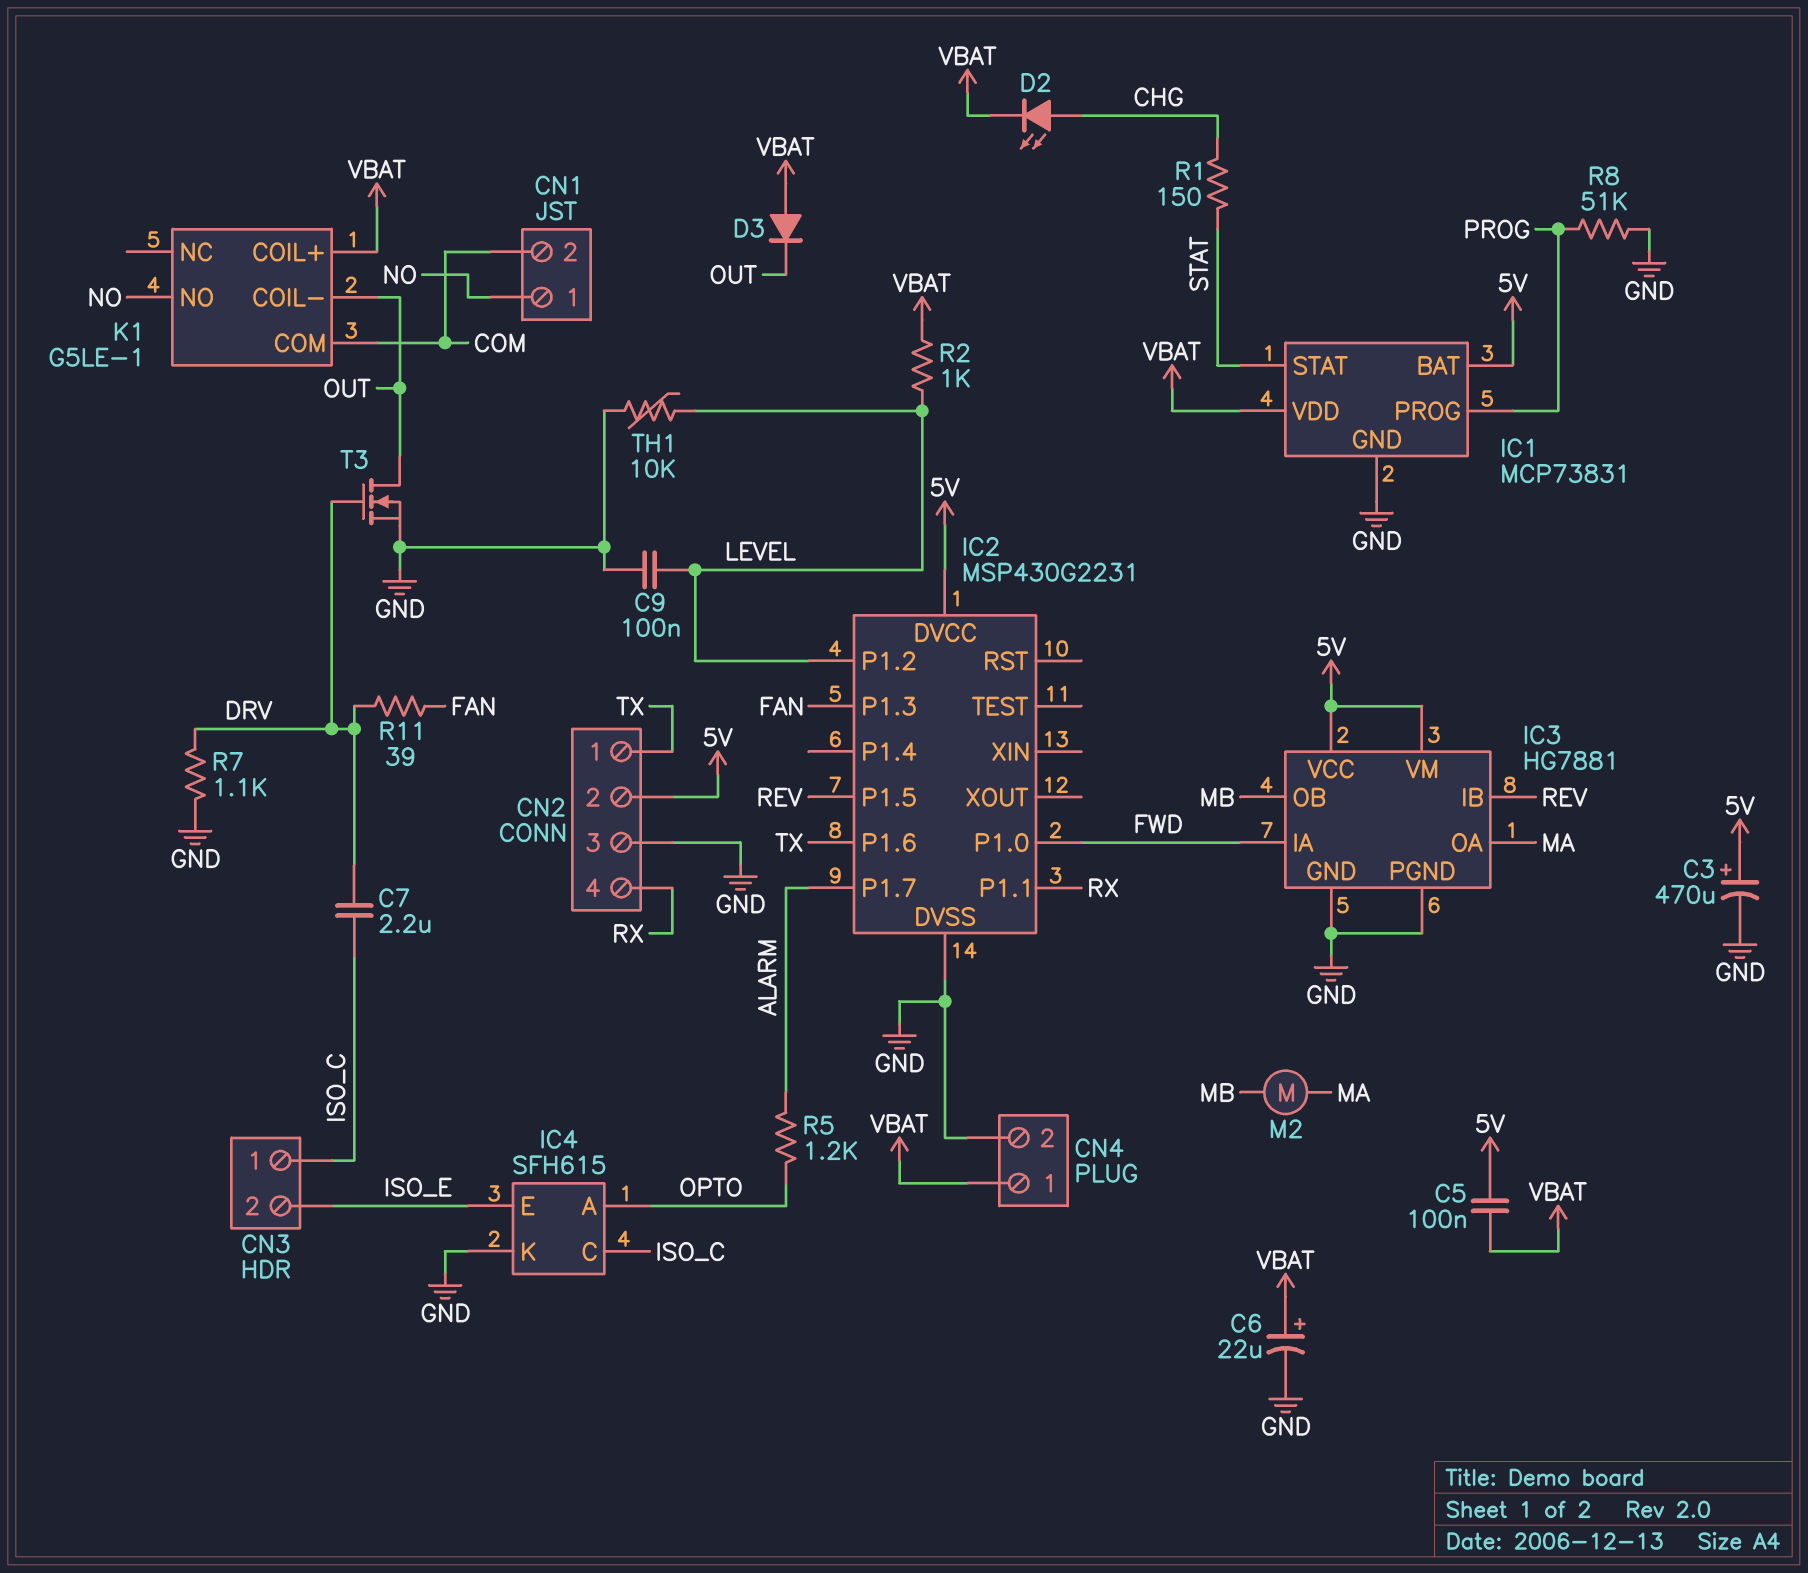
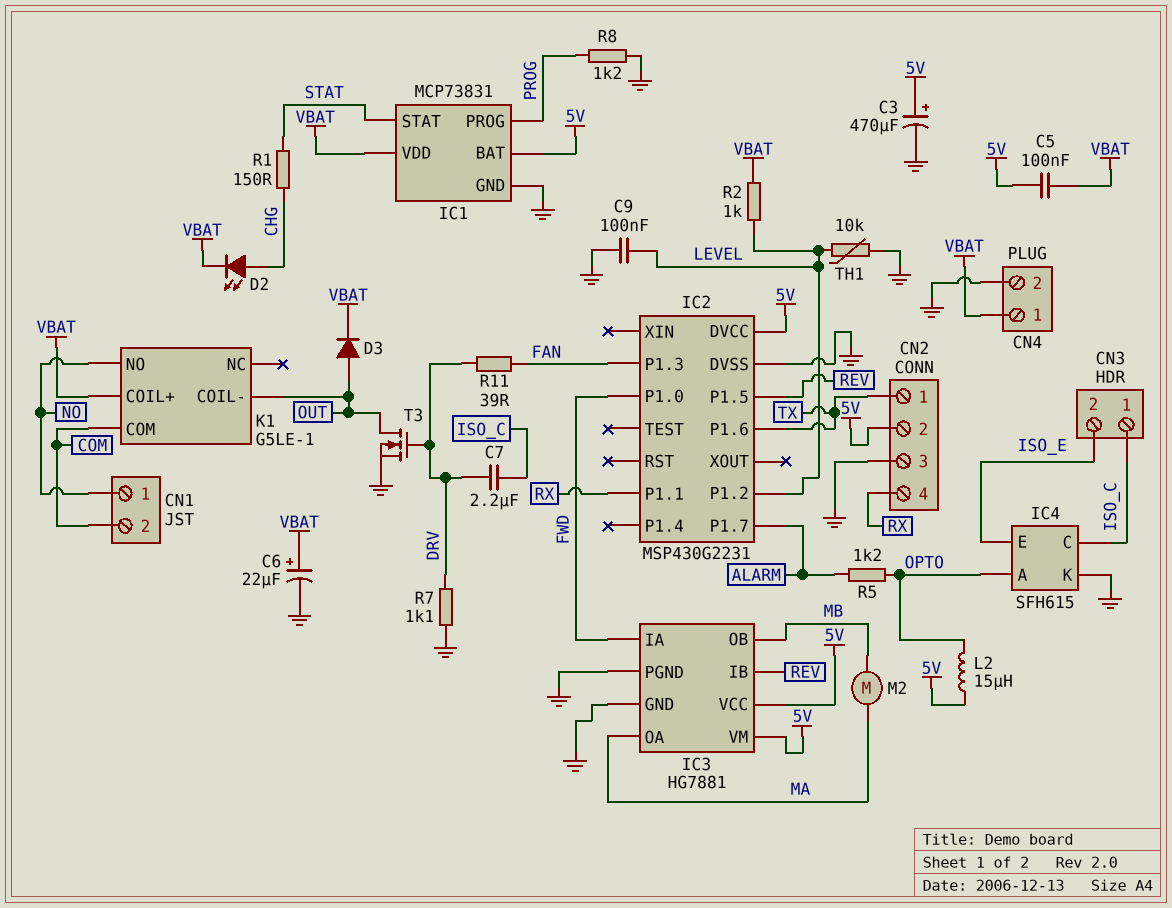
D3: diode (A VBAT, K OUT) -> diode (A OUT, K VBAT)
L2: none -> 15uH (5V, OPTO)
R8: 51k (GND, PROG) -> 1.2k (GND, PROG)

